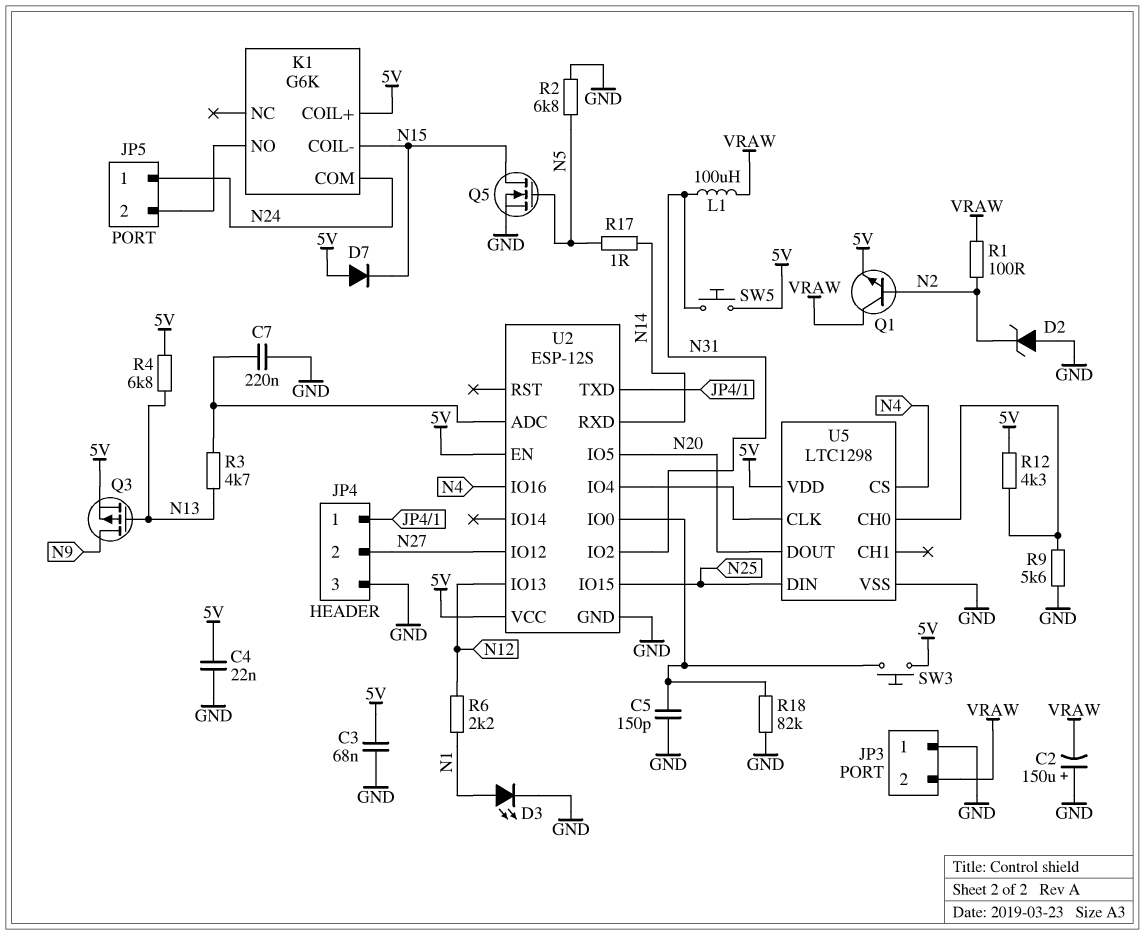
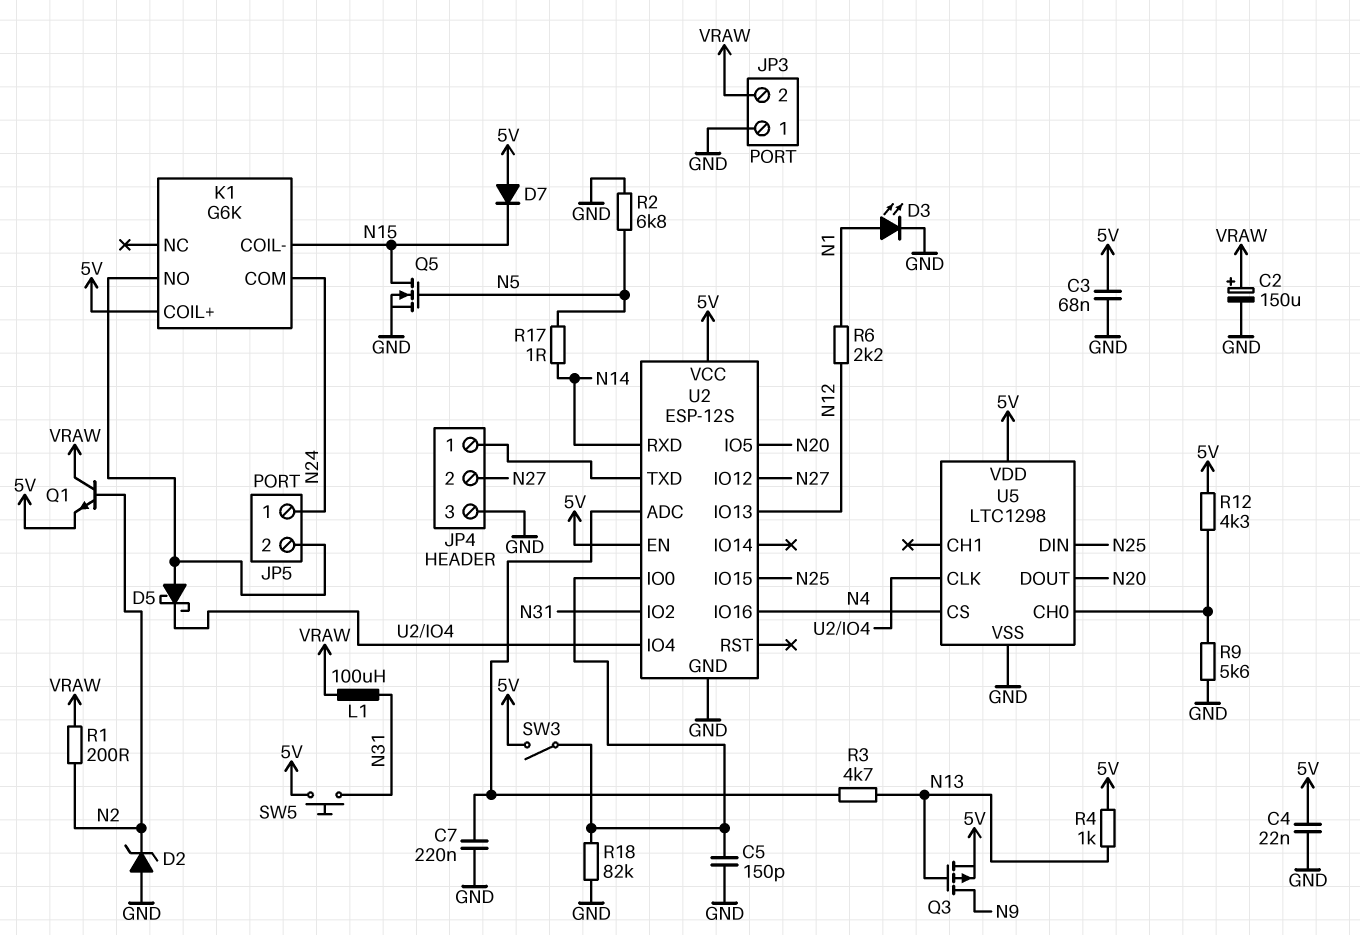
C2: 150uF (plus GND, minus VRAW) -> 150uF (plus VRAW, minus GND)
D5: none -> schottky (A JP5/2, K U2/IO4)
R1: 100 (N2, VRAW) -> 200 (N2, VRAW)
R4: 6.8k (5V, N13) -> 1k (5V, N13)
SW3: button (5V, U2/IO0) -> switch (5V, U2/IO0)

